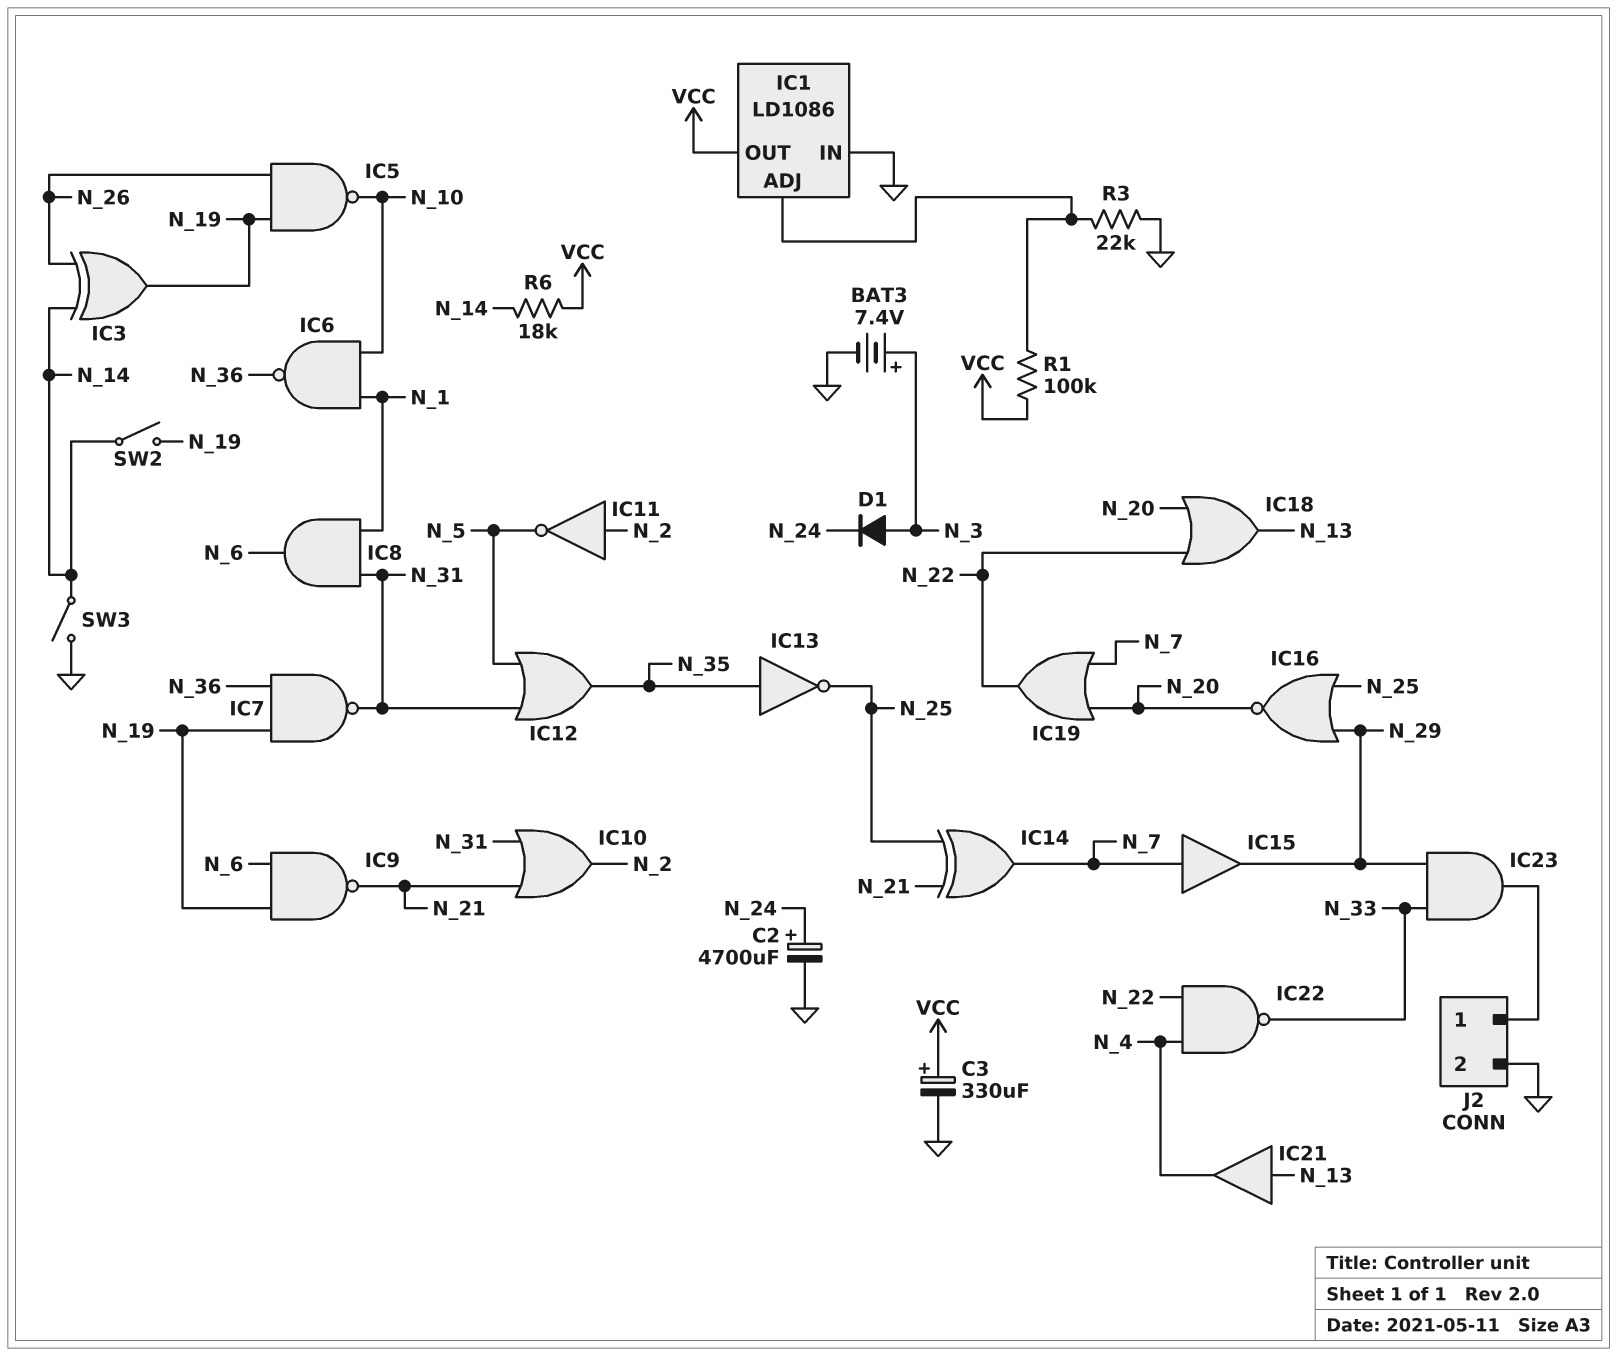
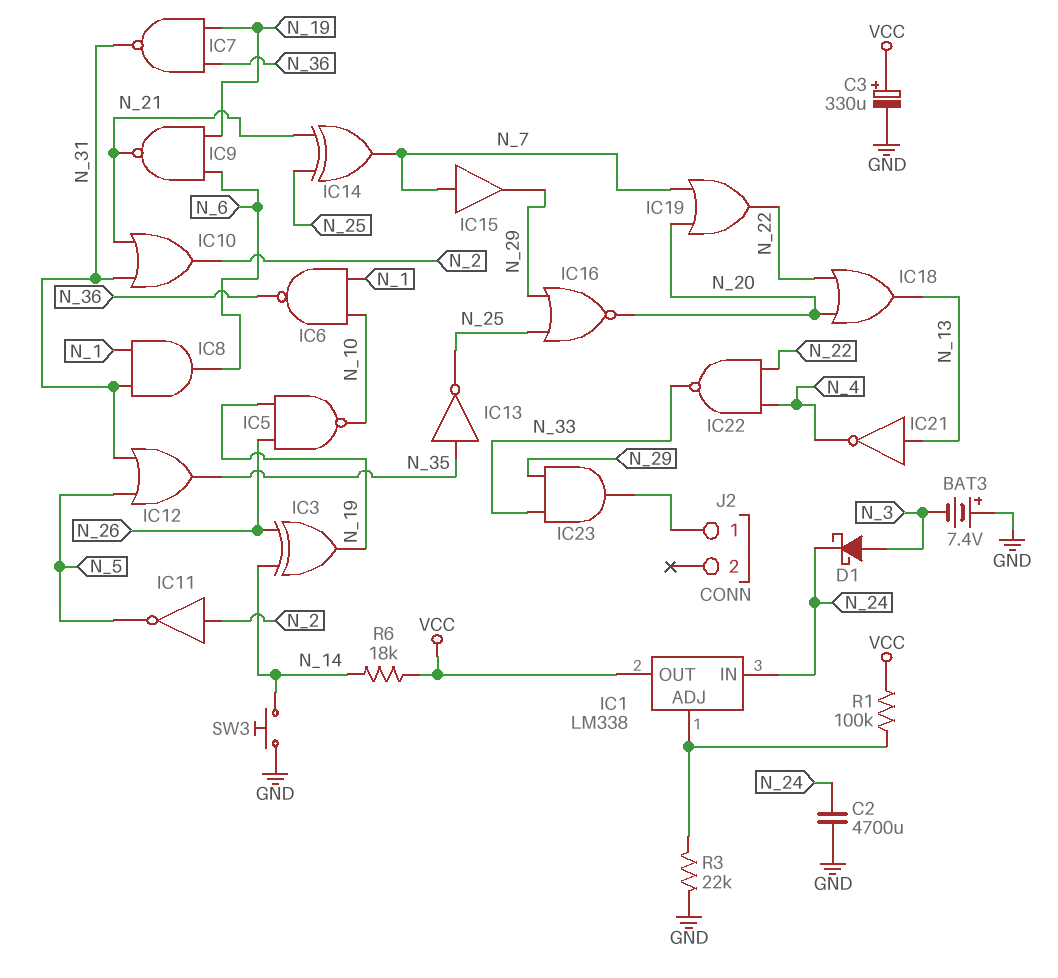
BAT3: 7.4V (plus N_3, minus GND) -> 7.4V (plus GND, minus N_3)
C2: 4700uF (plus N_24, minus GND) -> 4700uF (GND, N_24)
D1: diode (A N_3, K N_24) -> schottky (A N_3, K N_24)
IC1: LD1086 -> LM338
IC1 pin IN: GND -> N_24
IC21: buffer (in N_13, out N_4) -> NOT (in N_13, out N_4)
J2 pin 2: GND -> none
SW2: switch (N_14, N_19) -> none
SW3: switch (GND, N_14) -> button (GND, N_14)

